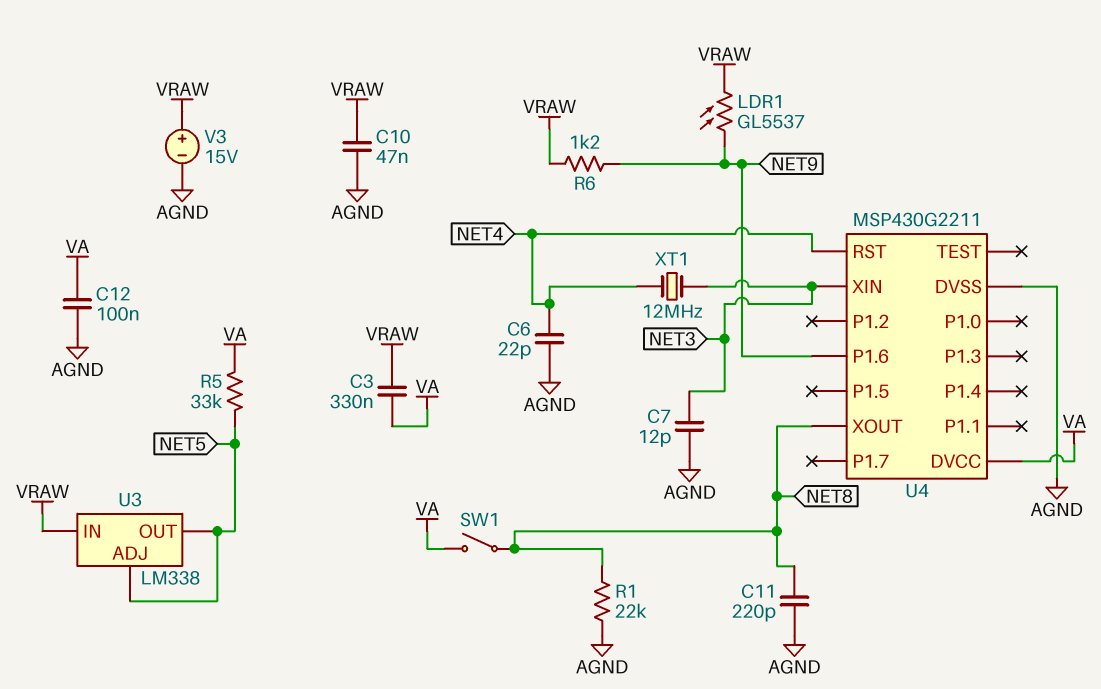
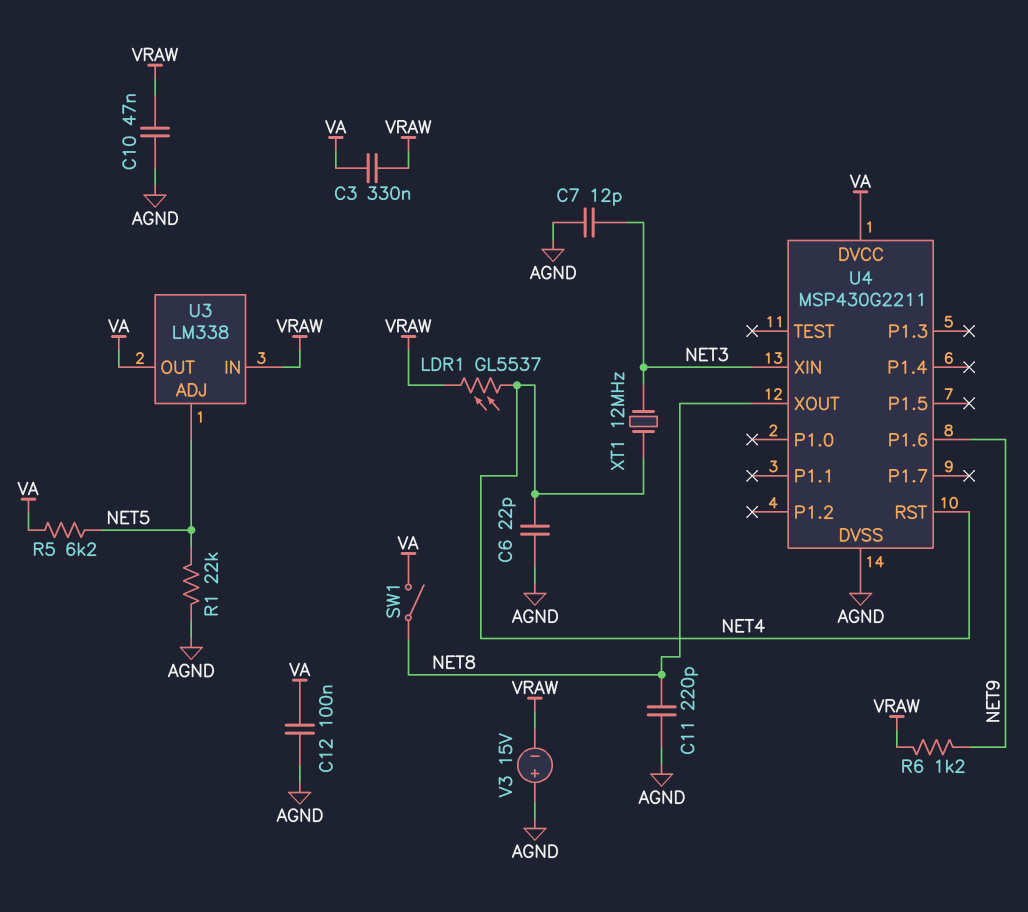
LDR1: GL5537 (NET9, VRAW) -> GL5537 (NET4, VRAW)
R1: 22k (AGND, NET8) -> 22k (AGND, NET5)
R5: 33k (NET5, VA) -> 6.2k (NET5, VA)
U3 pin OUT: NET5 -> VA
V3: 15V (plus VRAW, minus AGND) -> 15V (plus AGND, minus VRAW)

